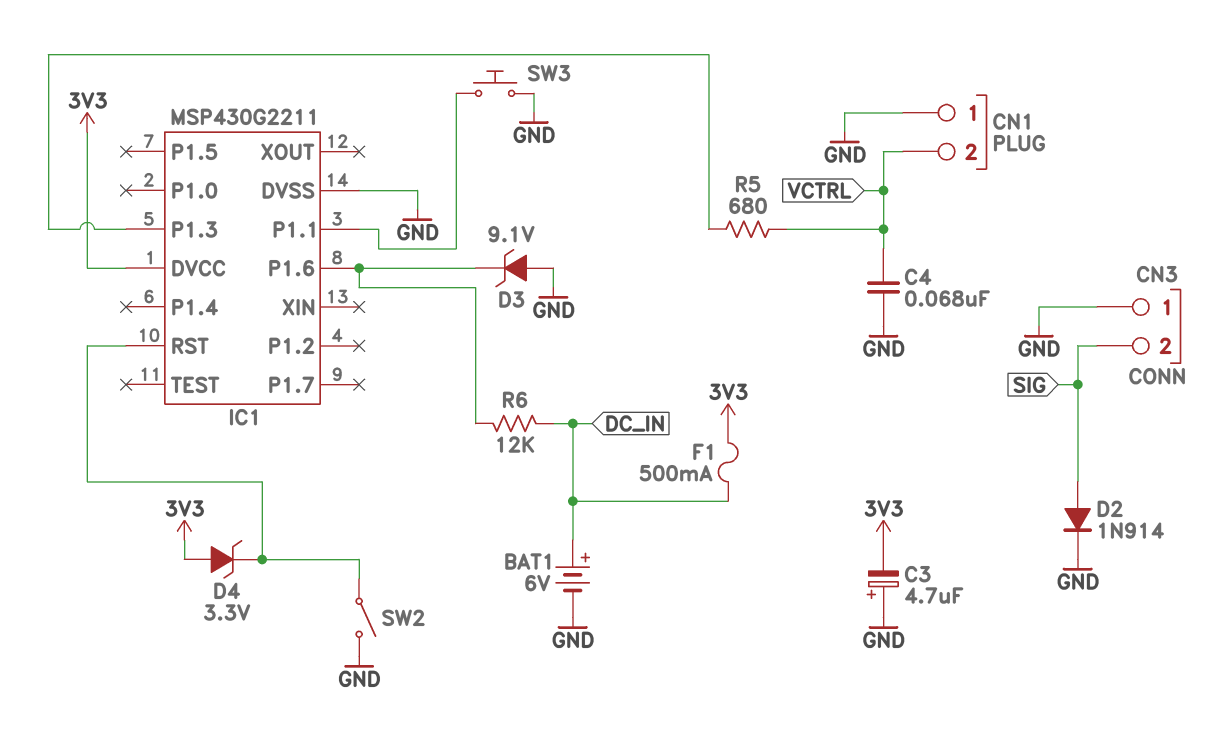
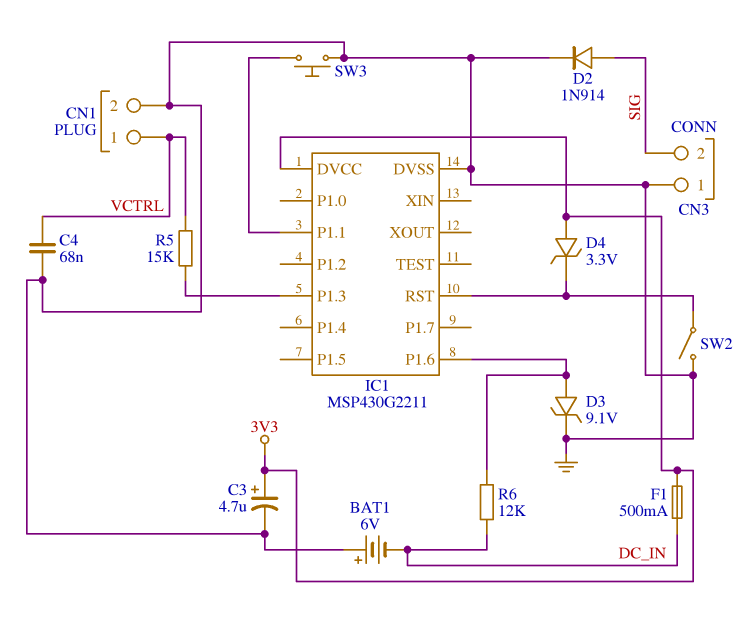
BAT1: 6V (plus DC_IN, minus GND) -> 6V (plus GND, minus DC_IN)
C3: 4.7uF (plus GND, minus 3V3) -> 4.7uF (plus 3V3, minus GND)
CN1 pin 1: GND -> VCTRL
CN1 pin 2: VCTRL -> GND
D3: zener 9.1V (A GND, K IC1/P1.6) -> zener 9.1V (A IC1/P1.6, K GND)
R5: 680 (IC1/P1.3, VCTRL) -> 15k (IC1/P1.3, VCTRL)

